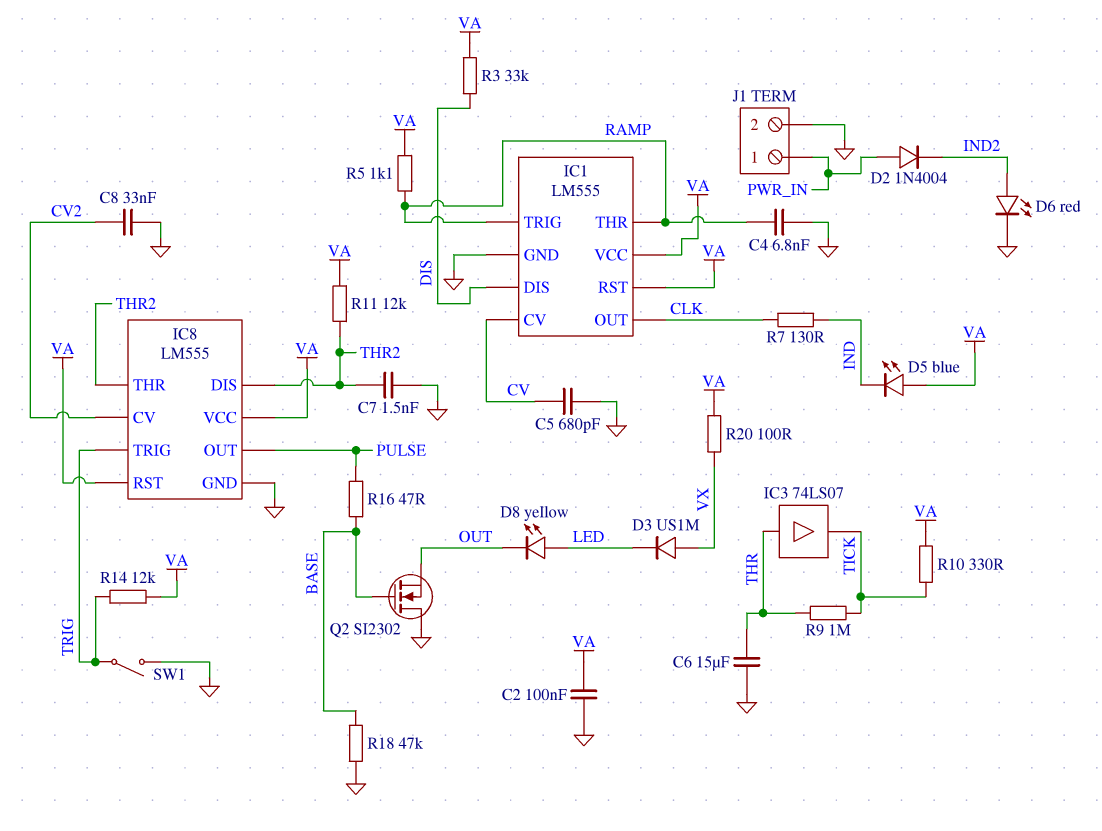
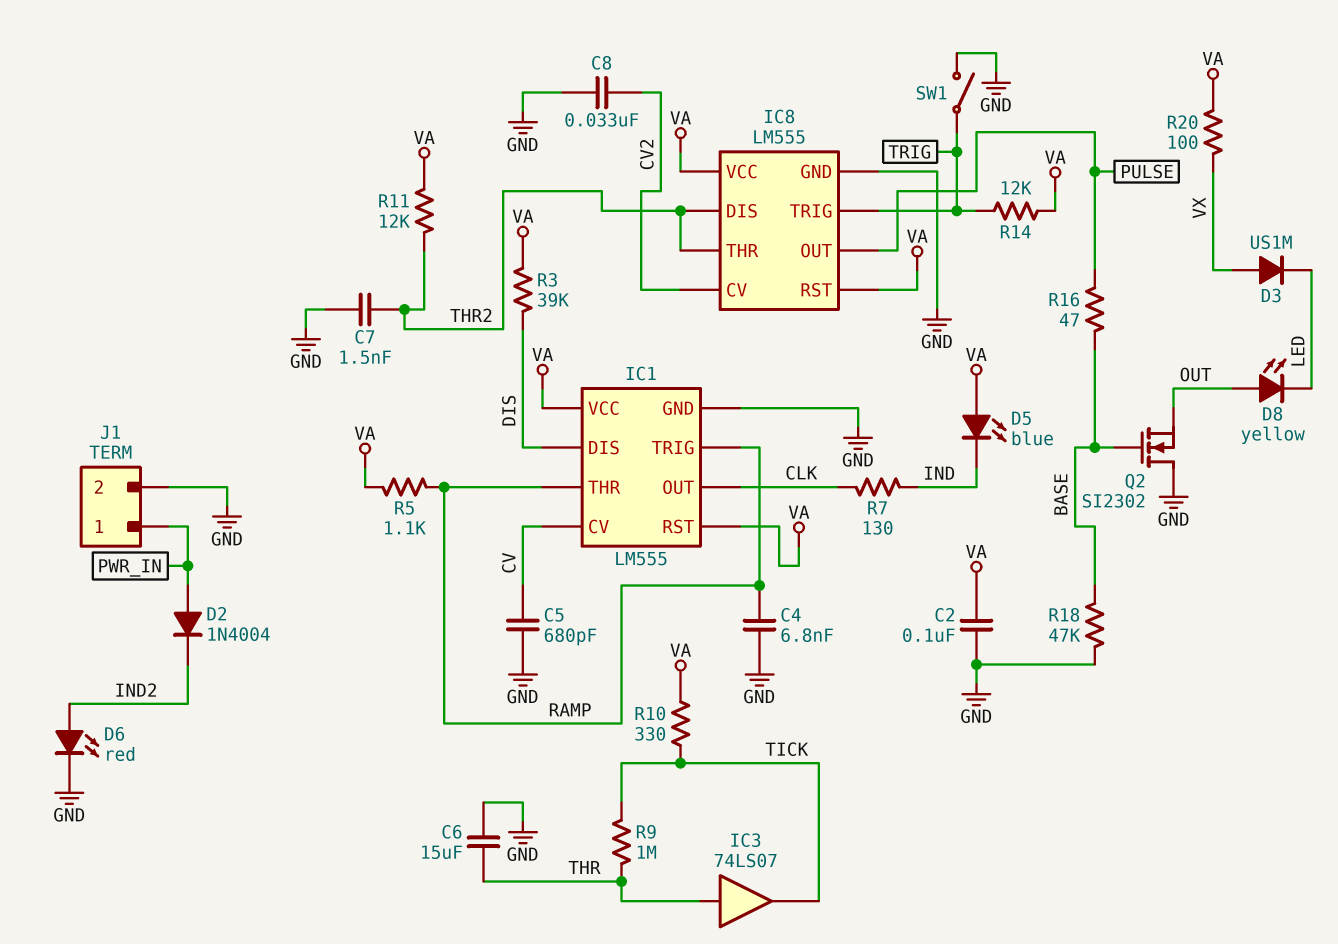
D8: LED yellow (A LED, K OUT) -> LED yellow (A OUT, K LED)
R3: 33k (DIS, VA) -> 39k (DIS, VA)

